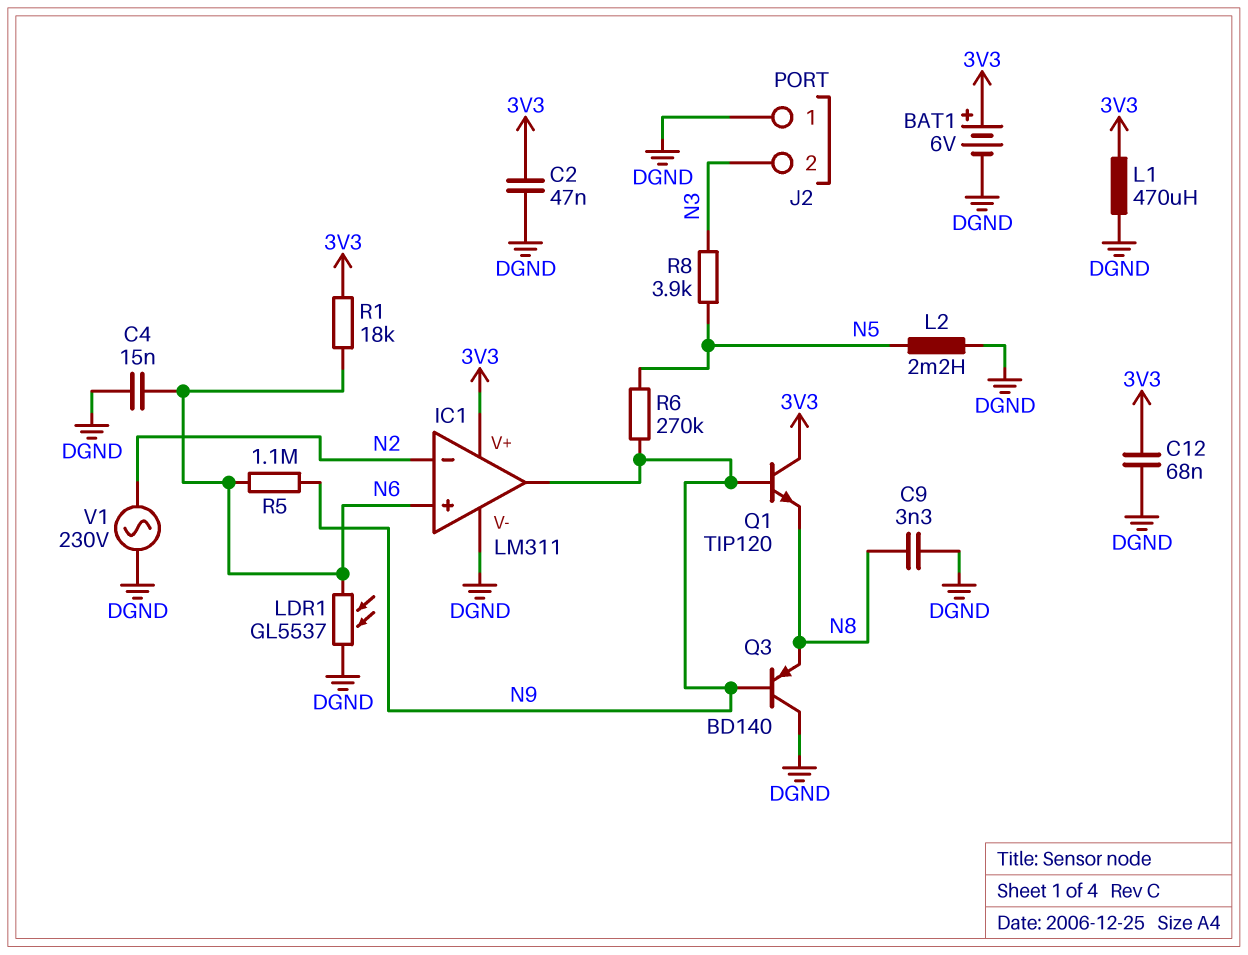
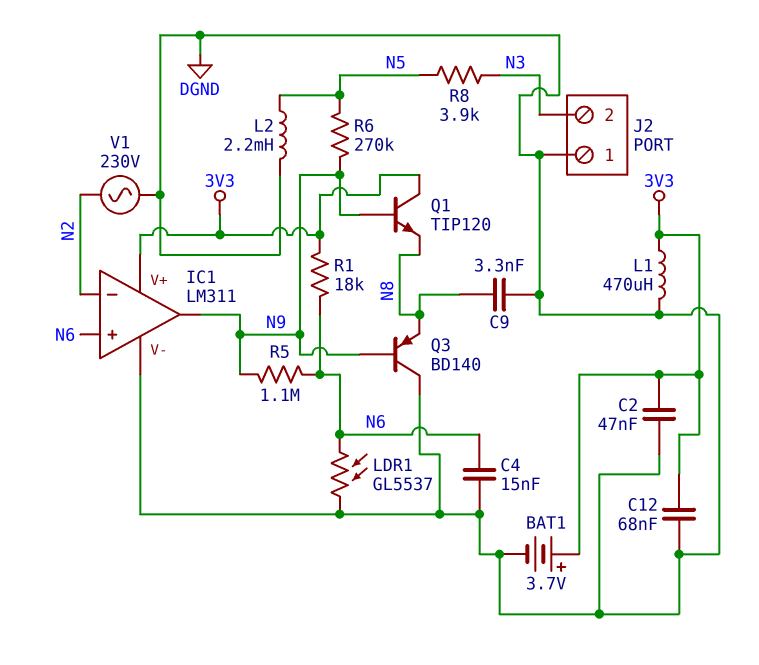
BAT1: 6V (plus 3V3, minus DGND) -> 3.7V (plus 3V3, minus DGND)

